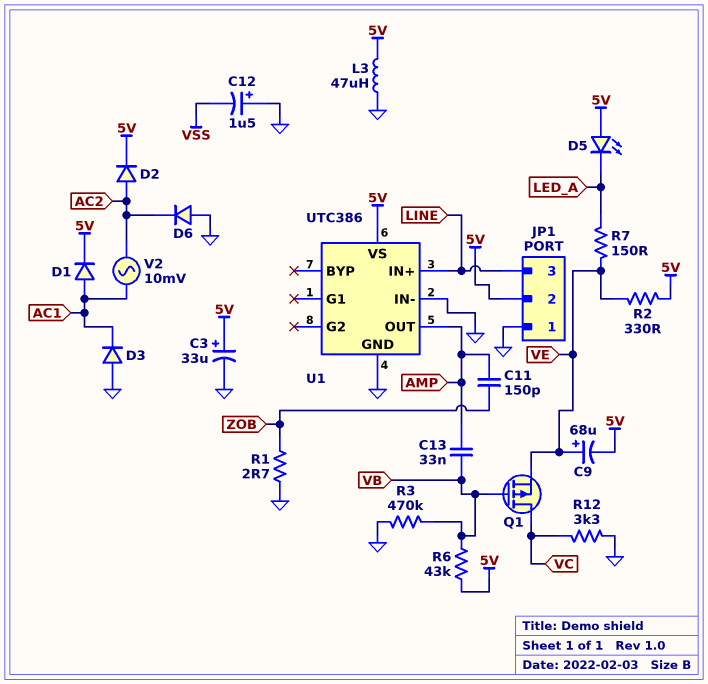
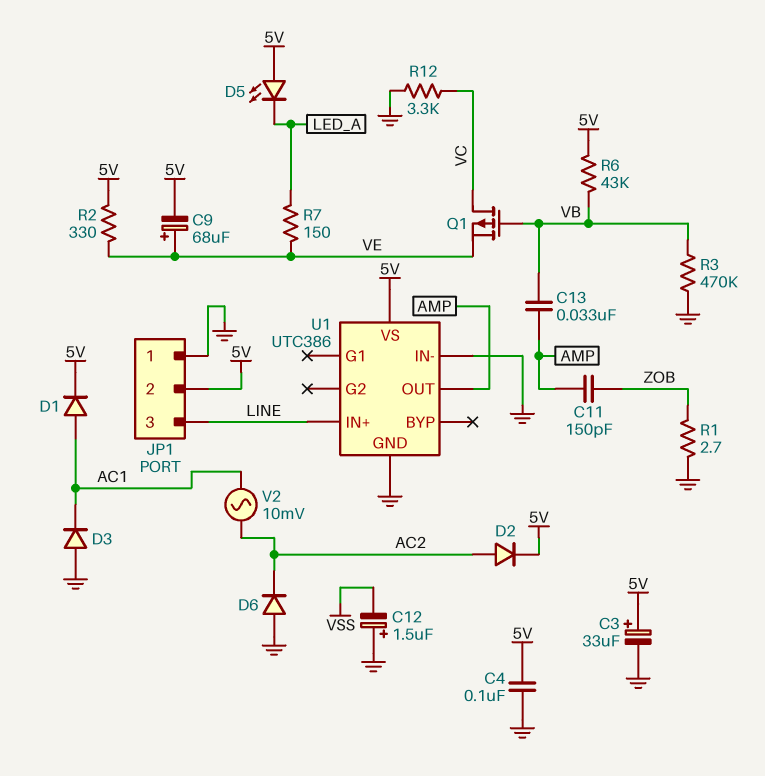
C4: none -> 100nF (5V, GND)
L3: 47uH (5V, GND) -> none

